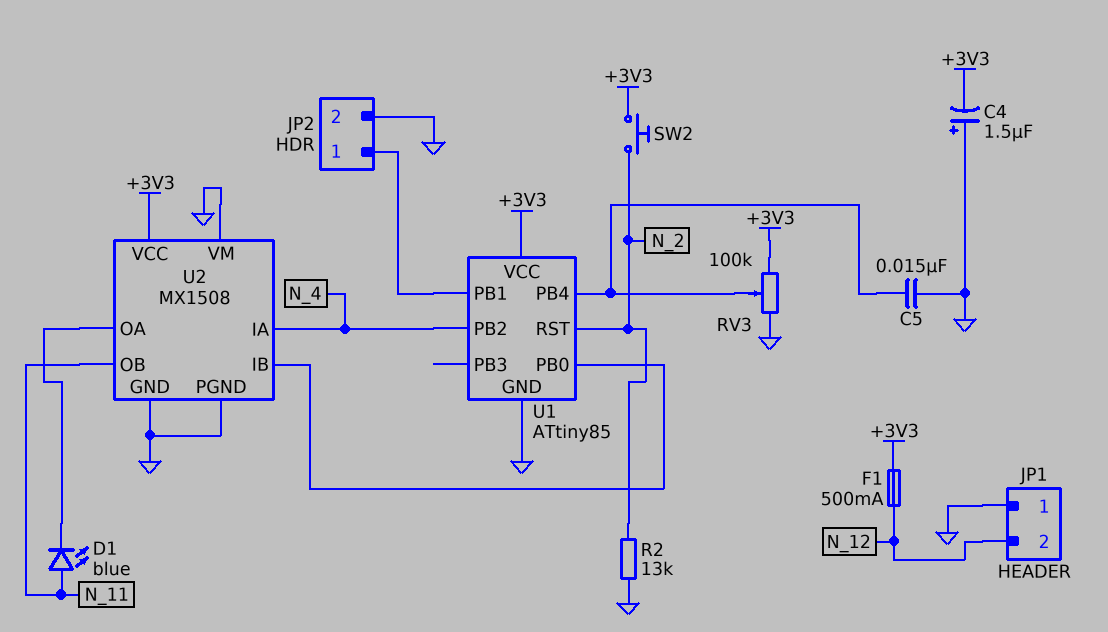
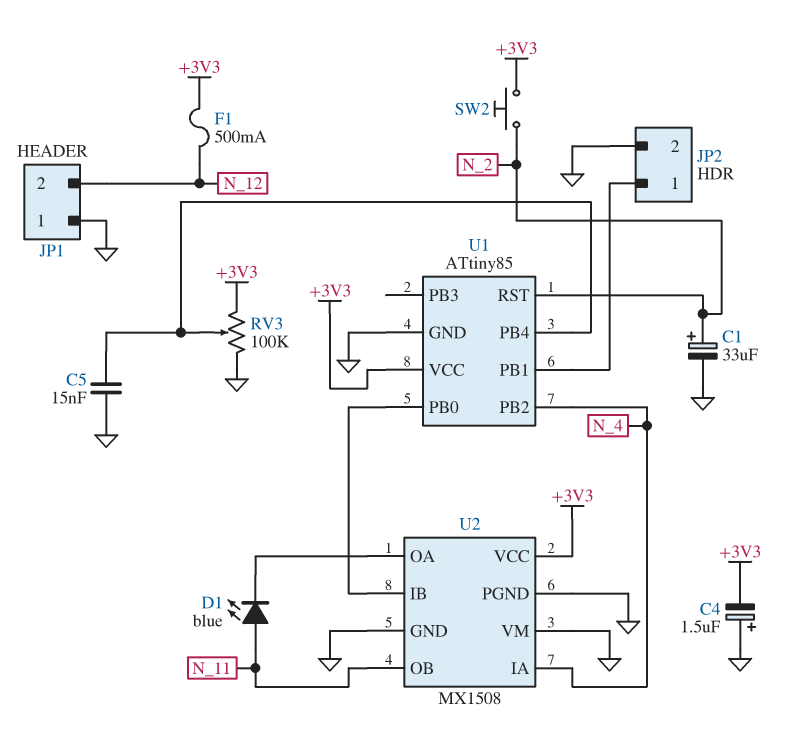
C1: none -> 33uF (plus N_2, minus GND)
R2: 13k (GND, N_2) -> none

